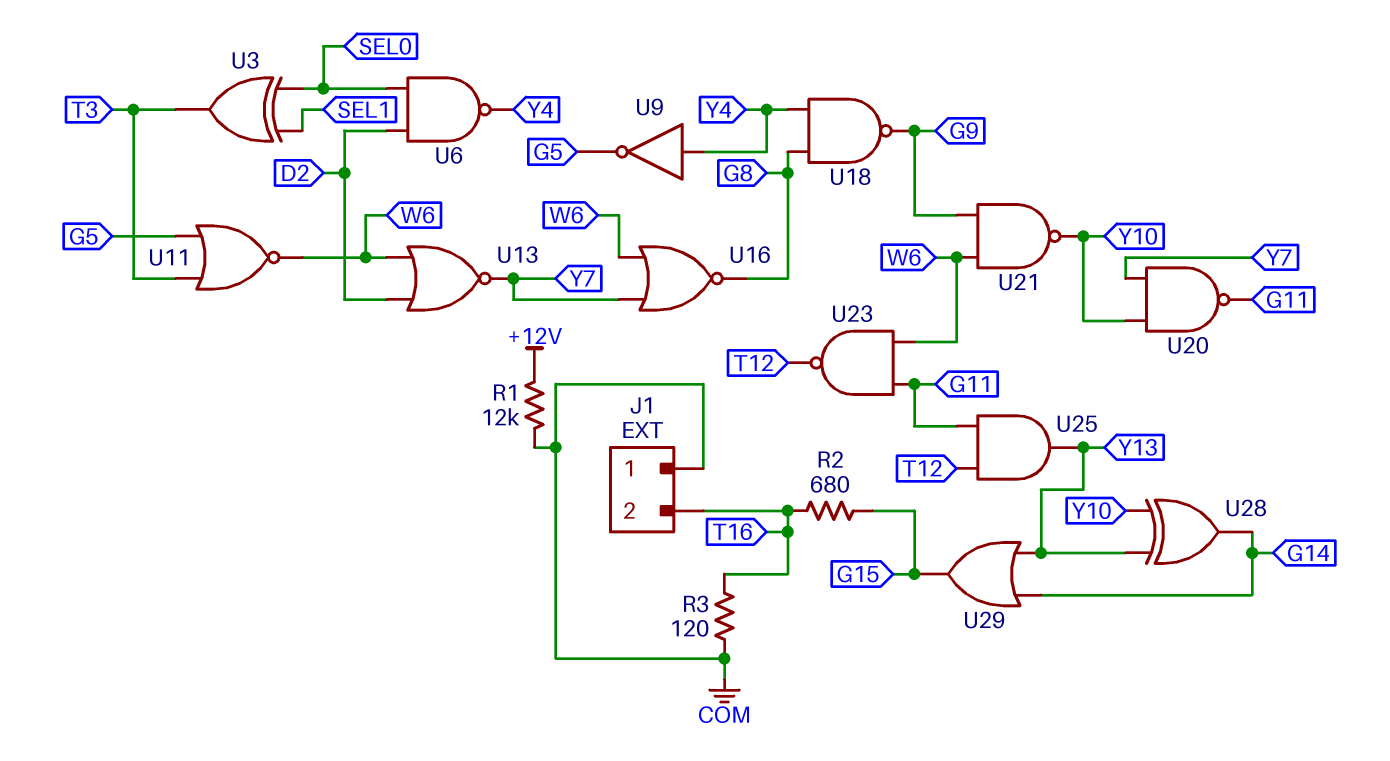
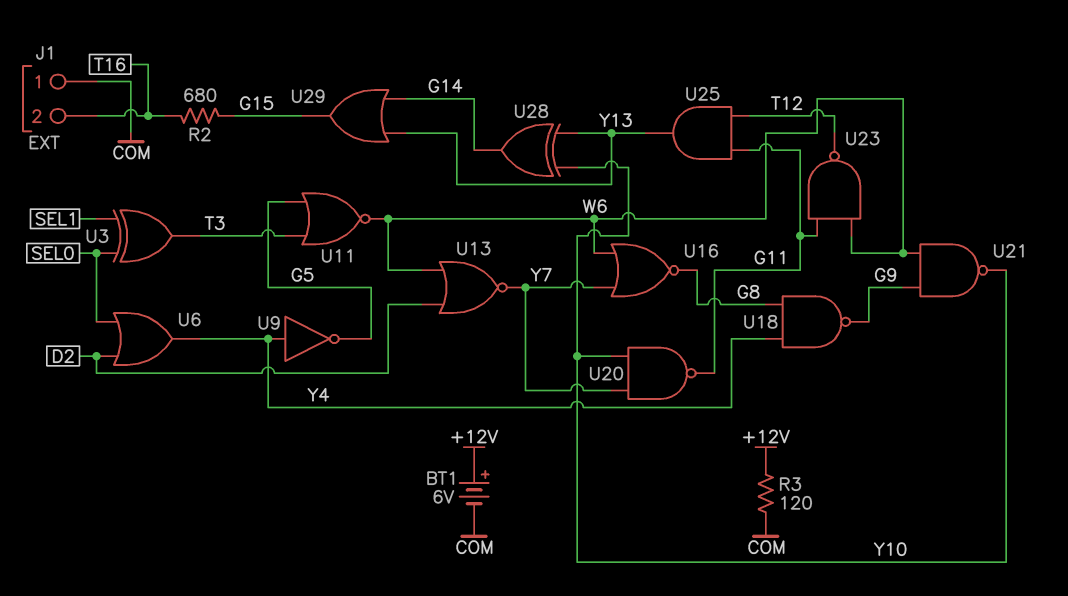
BT1: none -> 6V (plus +12V, minus COM)
R1: 12k (+12V, COM) -> none
R3: 120 (COM, T16) -> 120 (+12V, COM)
U6: NAND (in D2, in SEL0, out Y4) -> OR (in D2, in SEL0, out Y4)

